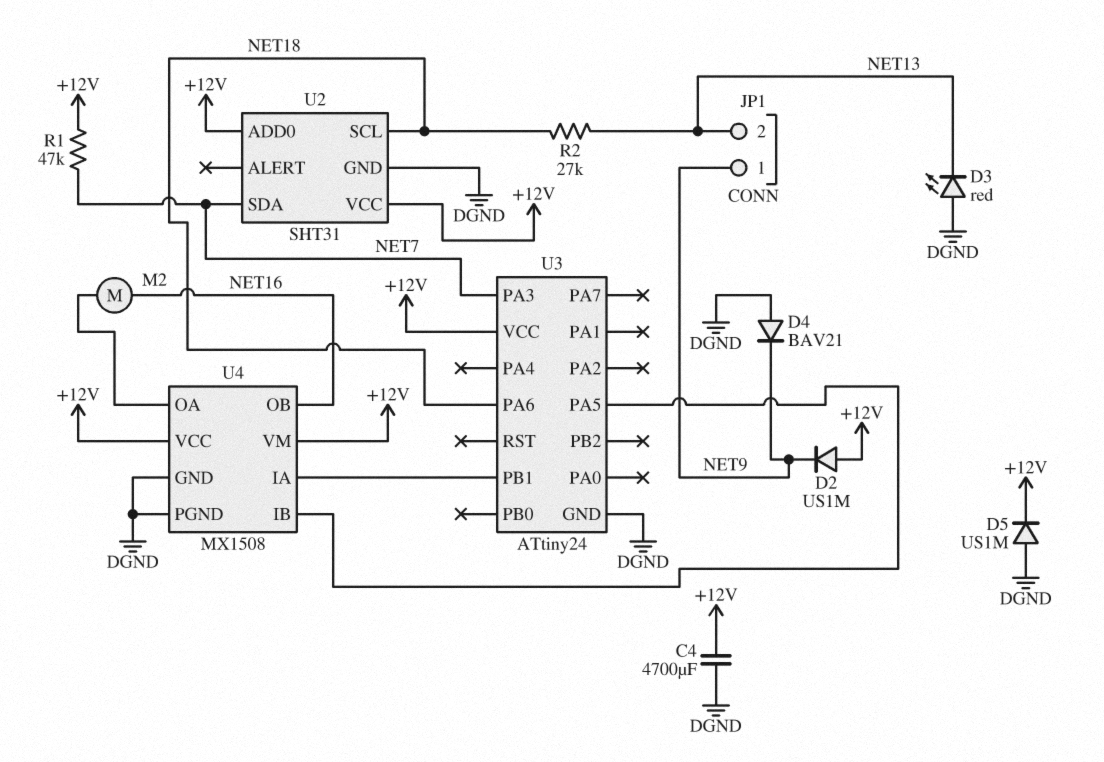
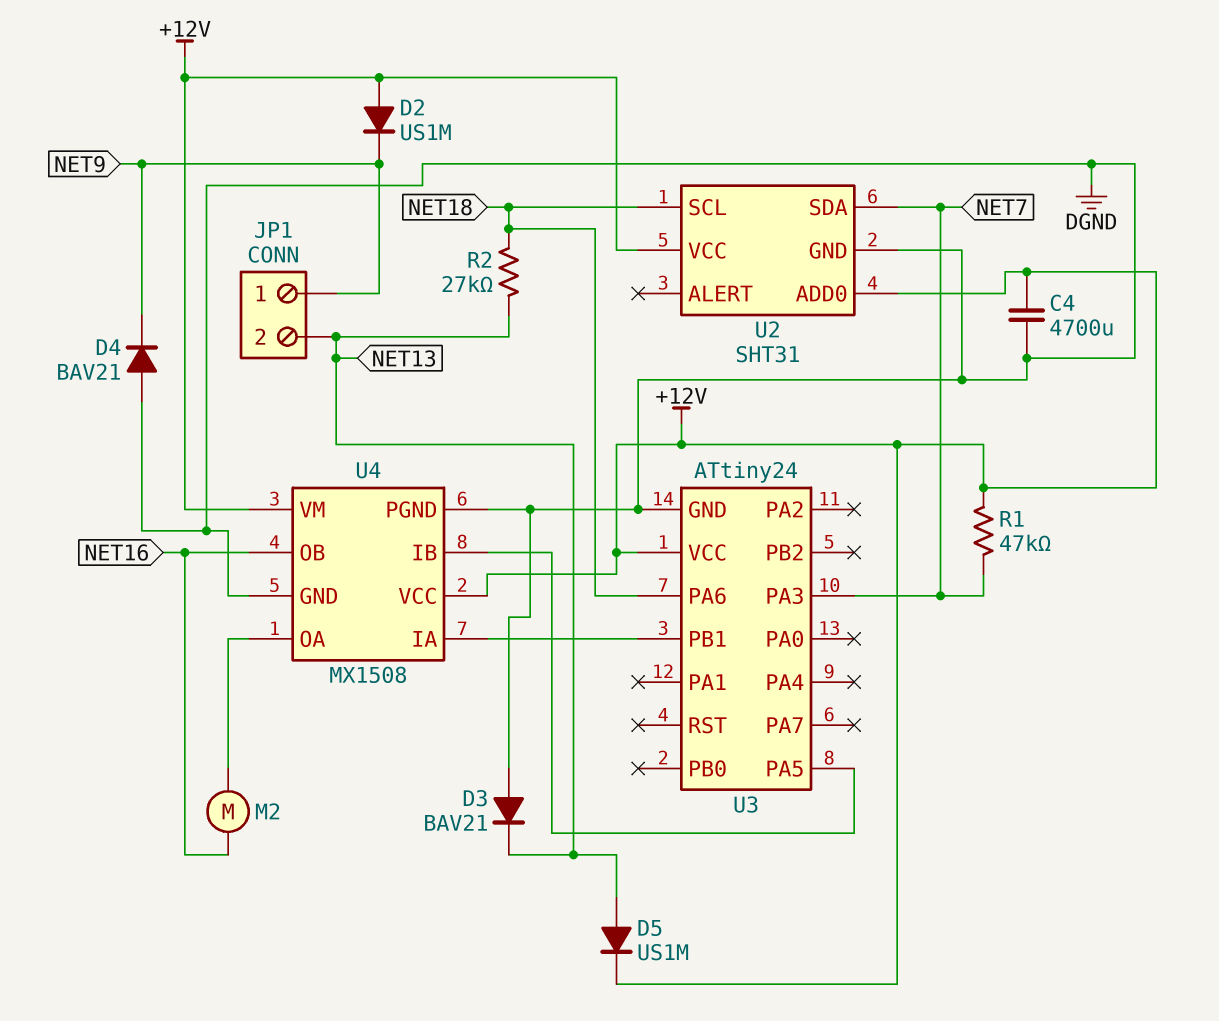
D3: LED red (A DGND, K NET13) -> diode BAV21 (A DGND, K NET13)
D5: diode US1M (A DGND, K +12V) -> diode US1M (A NET13, K +12V)

